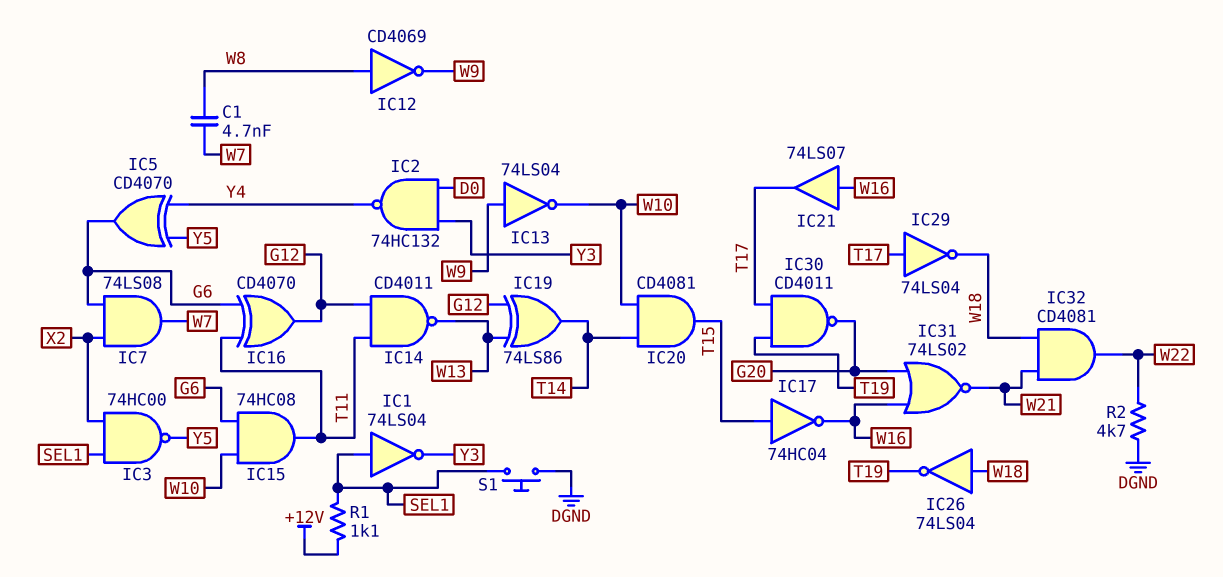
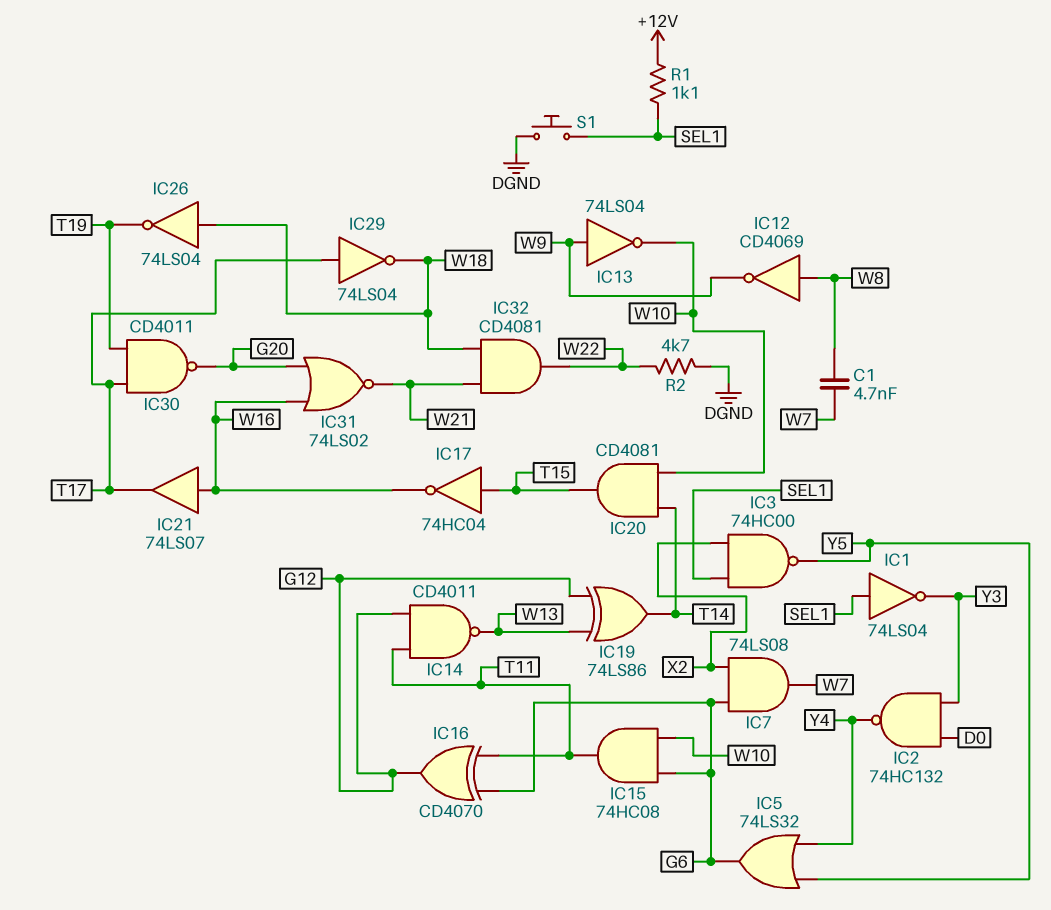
IC5: XOR CD4070 (in Y4, in Y5, out G6) -> OR 74LS32 (in Y4, in Y5, out G6)

